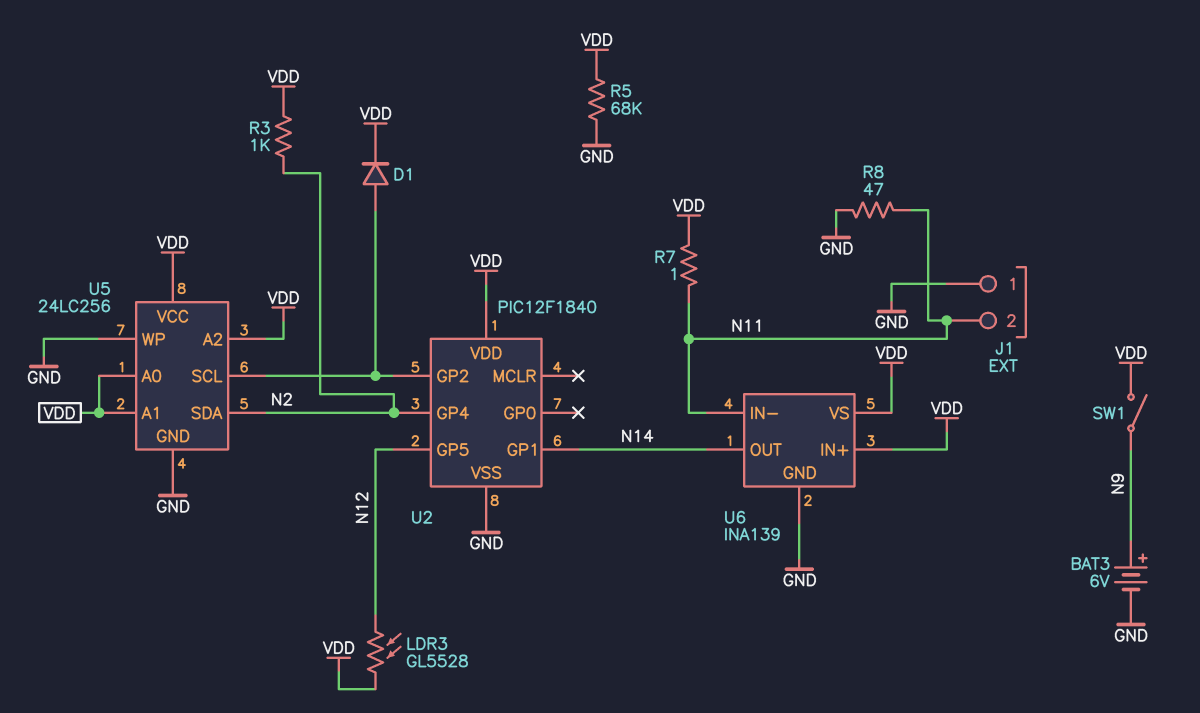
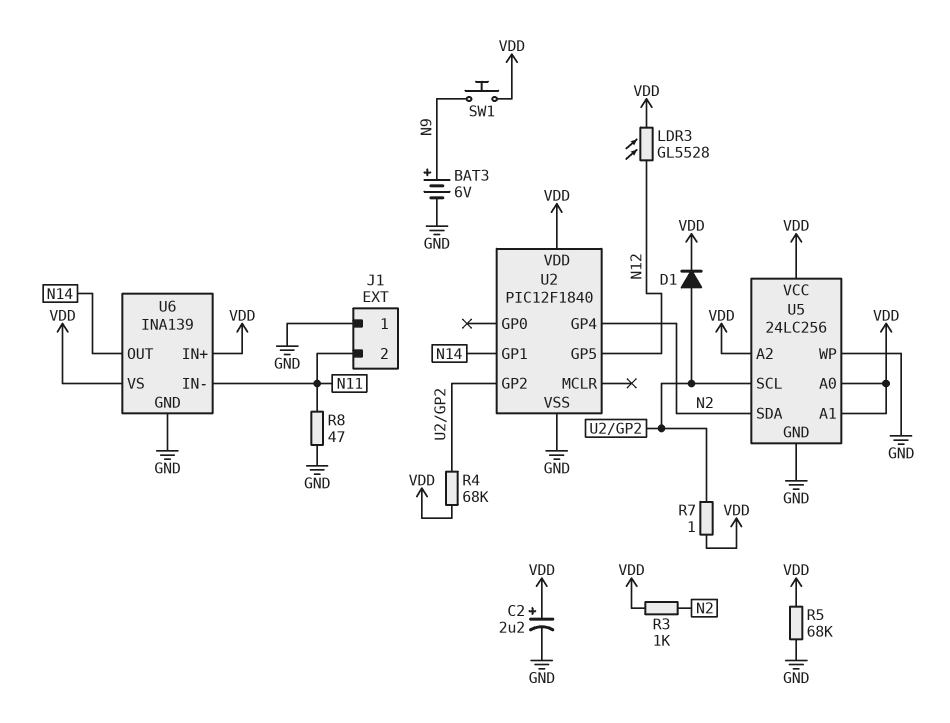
C2: none -> 2.2uF (plus VDD, minus GND)
R4: none -> 68k (U2/GP2, VDD)
R7: 1 (N11, VDD) -> 1 (U2/GP2, VDD)
SW1: switch (N9, VDD) -> button (N9, VDD)

